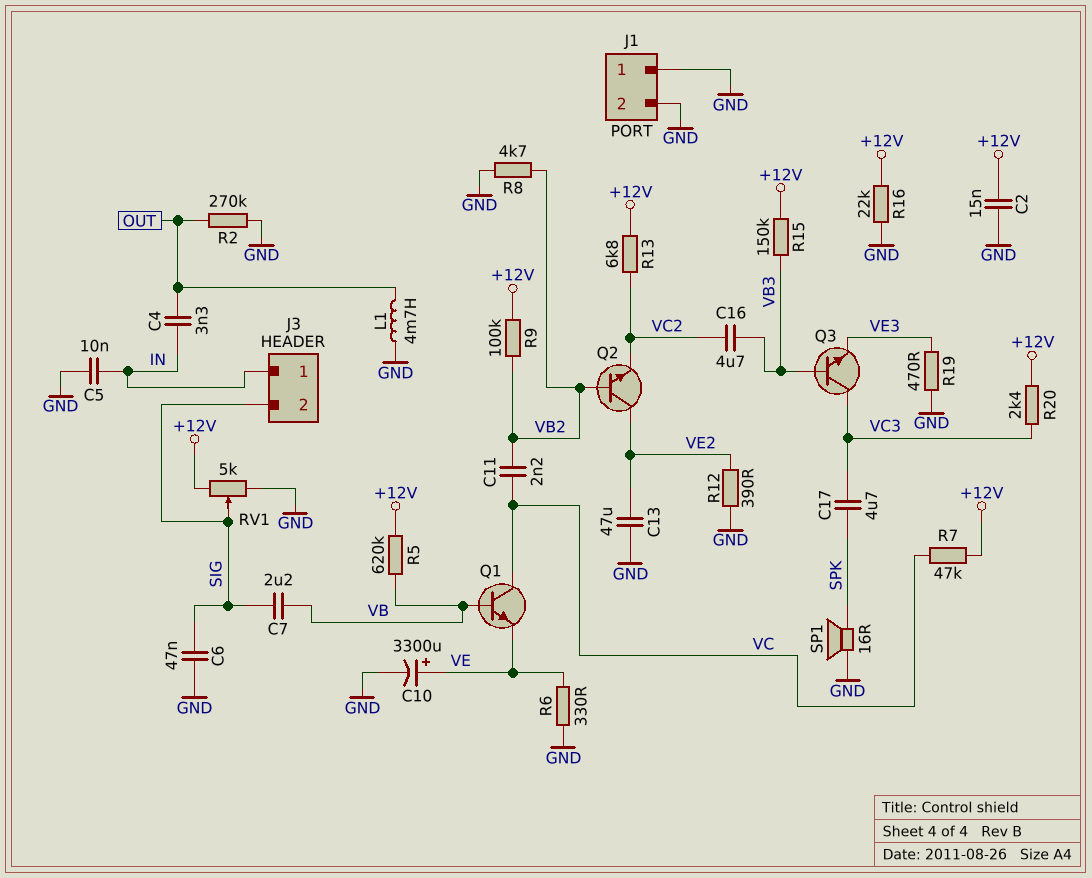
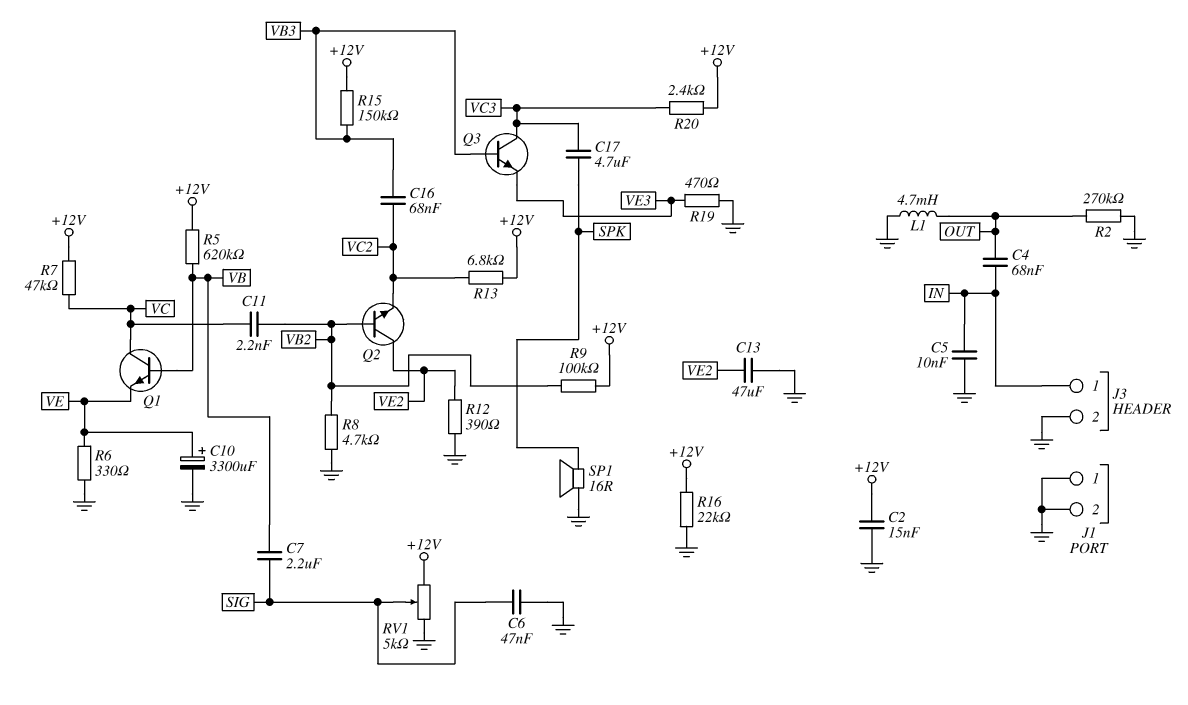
C4: 3.3nF (IN, OUT) -> 68nF (IN, OUT)
C16: 4.7uF (VB3, VC2) -> 68nF (VB3, VC2)
J3 pin 2: SIG -> GND

